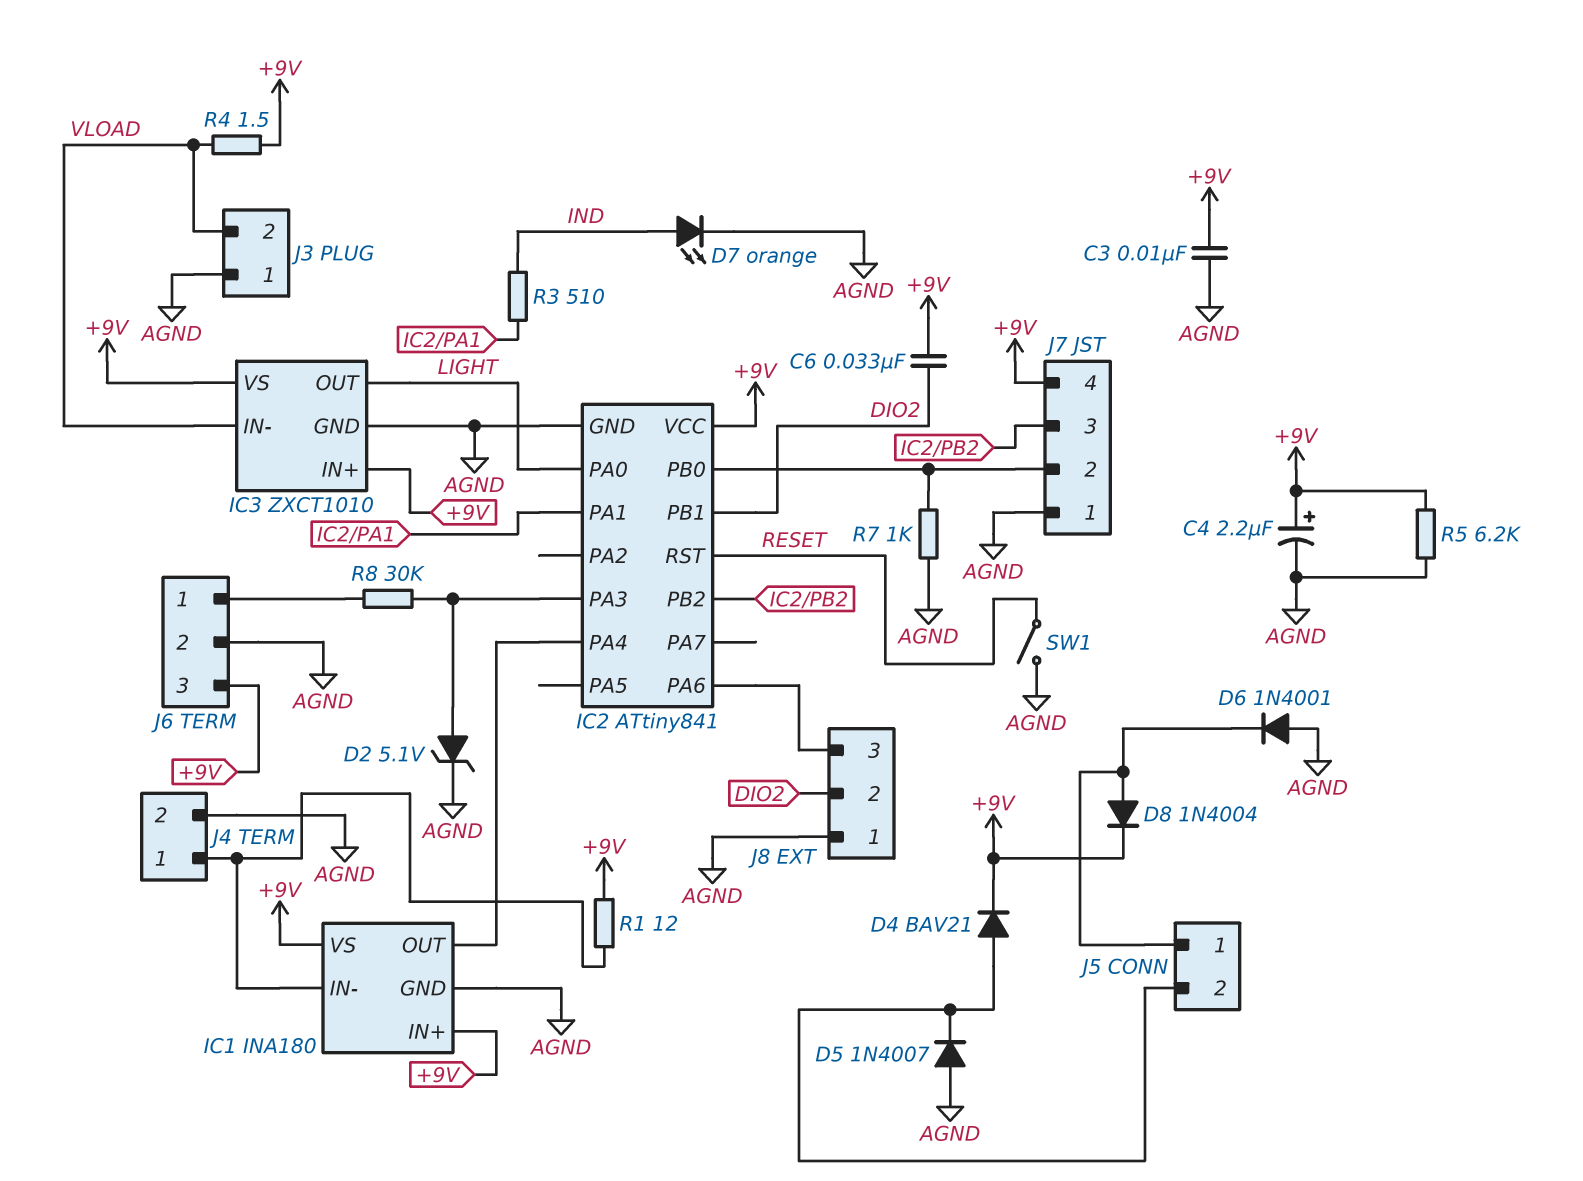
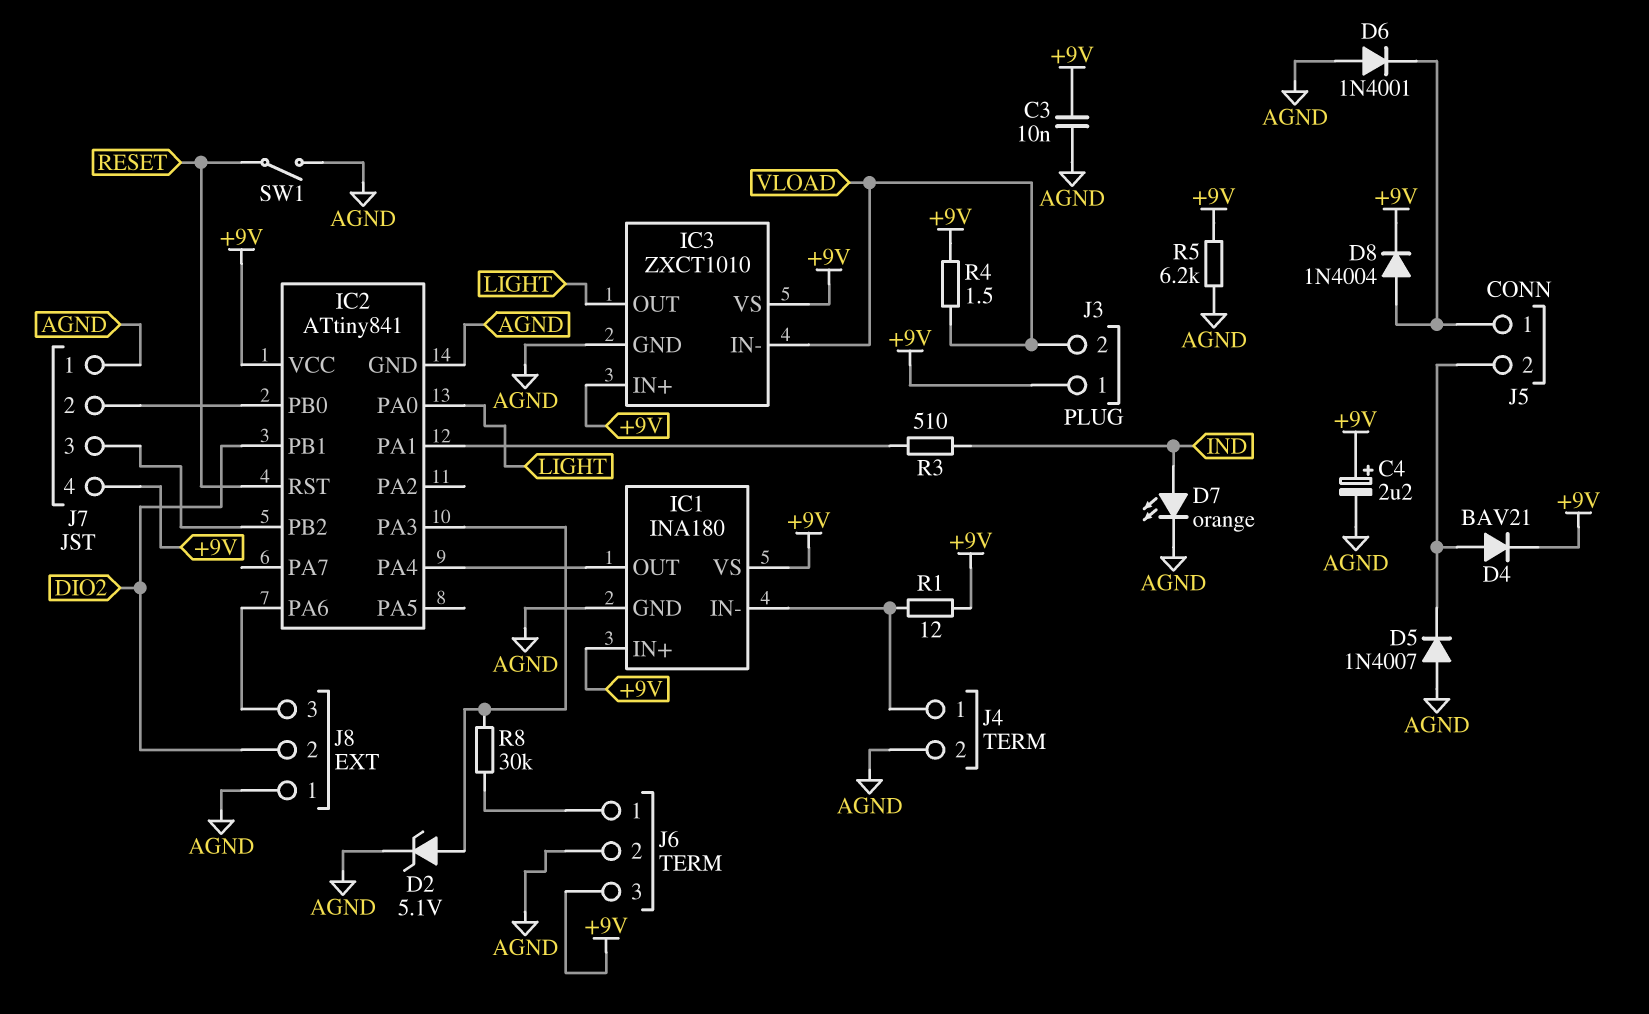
C6: 33nF (+9V, DIO2) -> none
J3 pin 1: AGND -> +9V
R7: 1k (AGND, IC2/PB0) -> none

